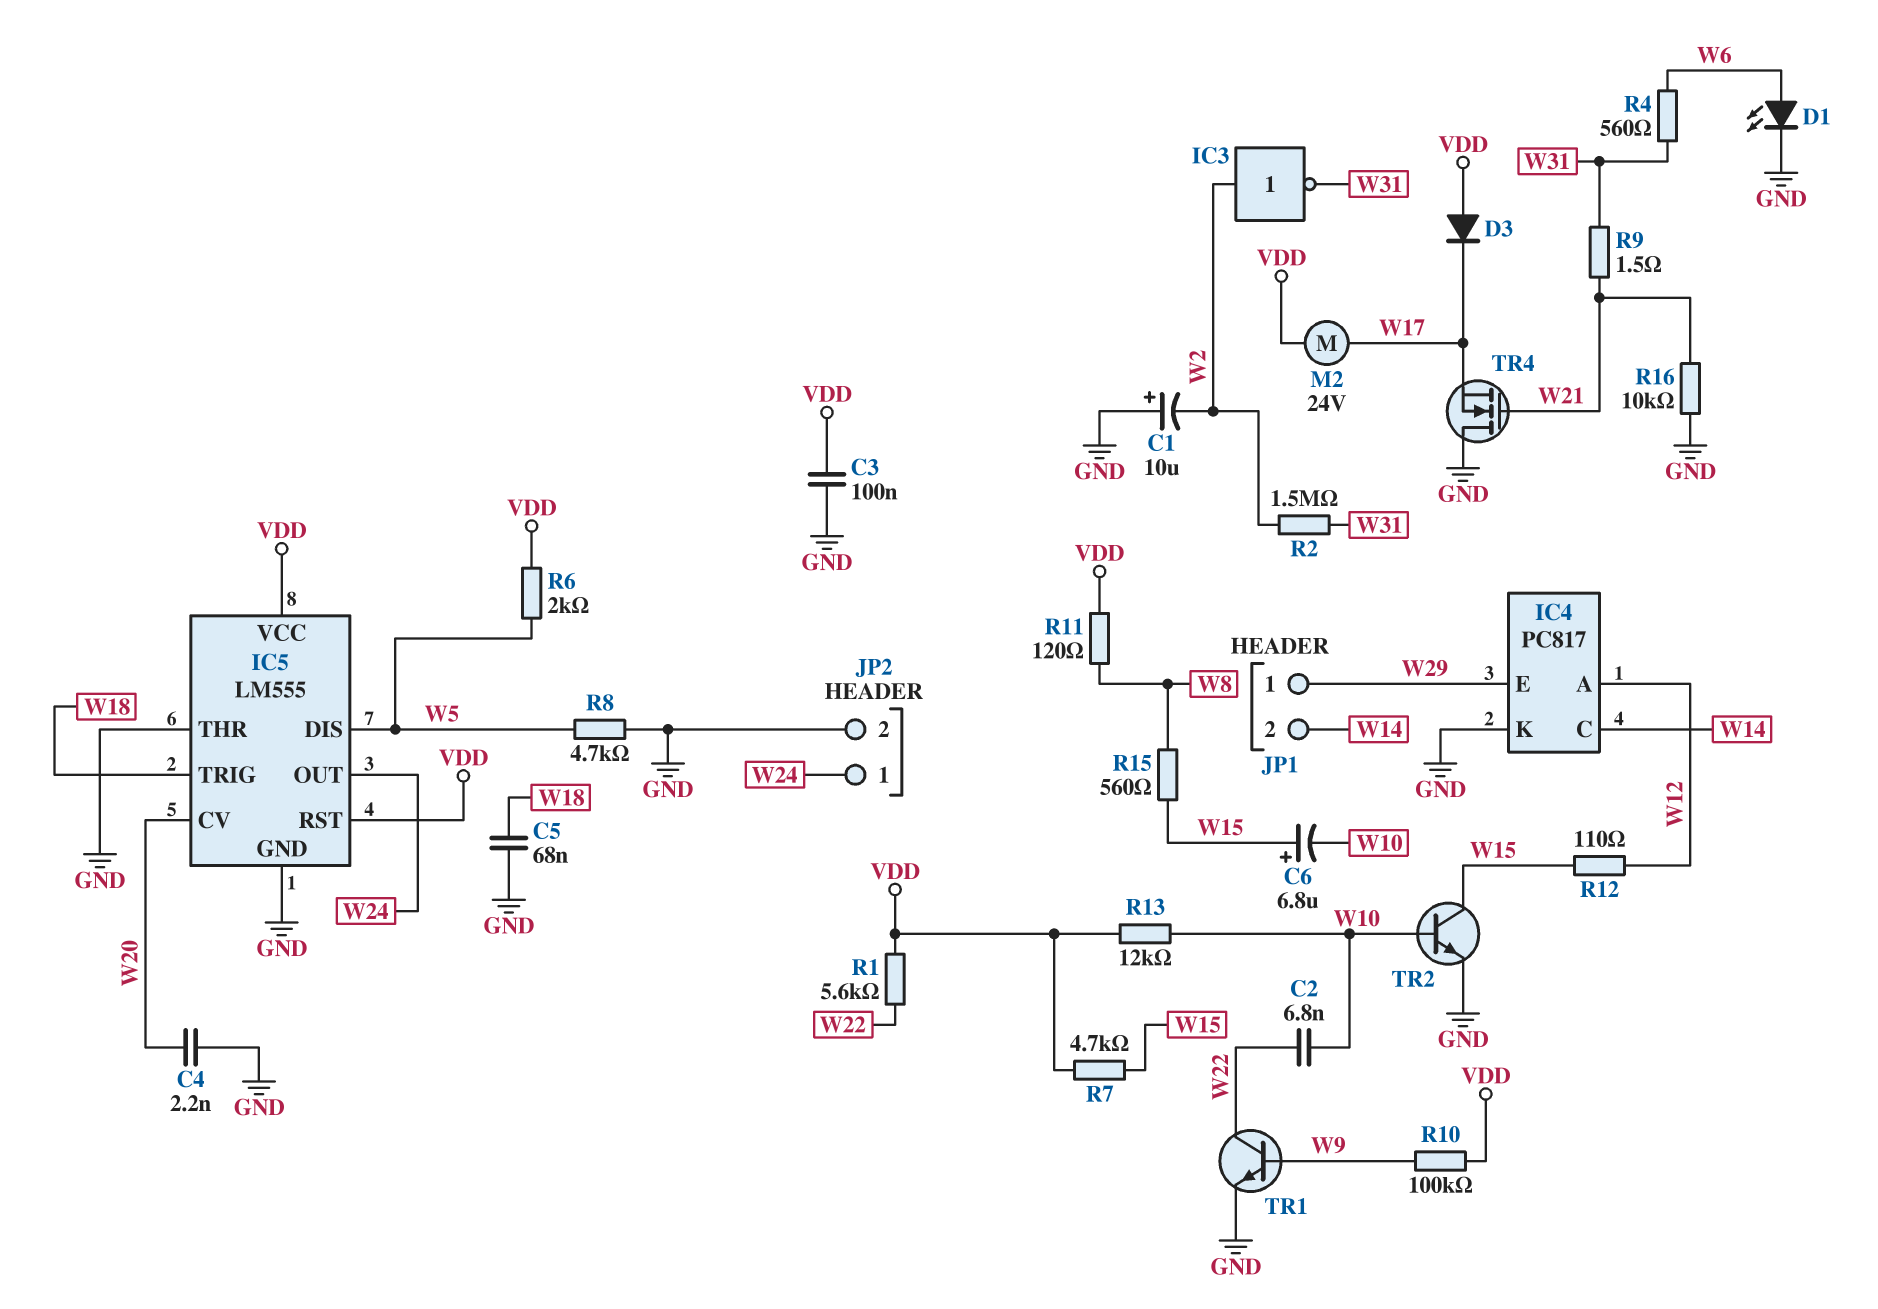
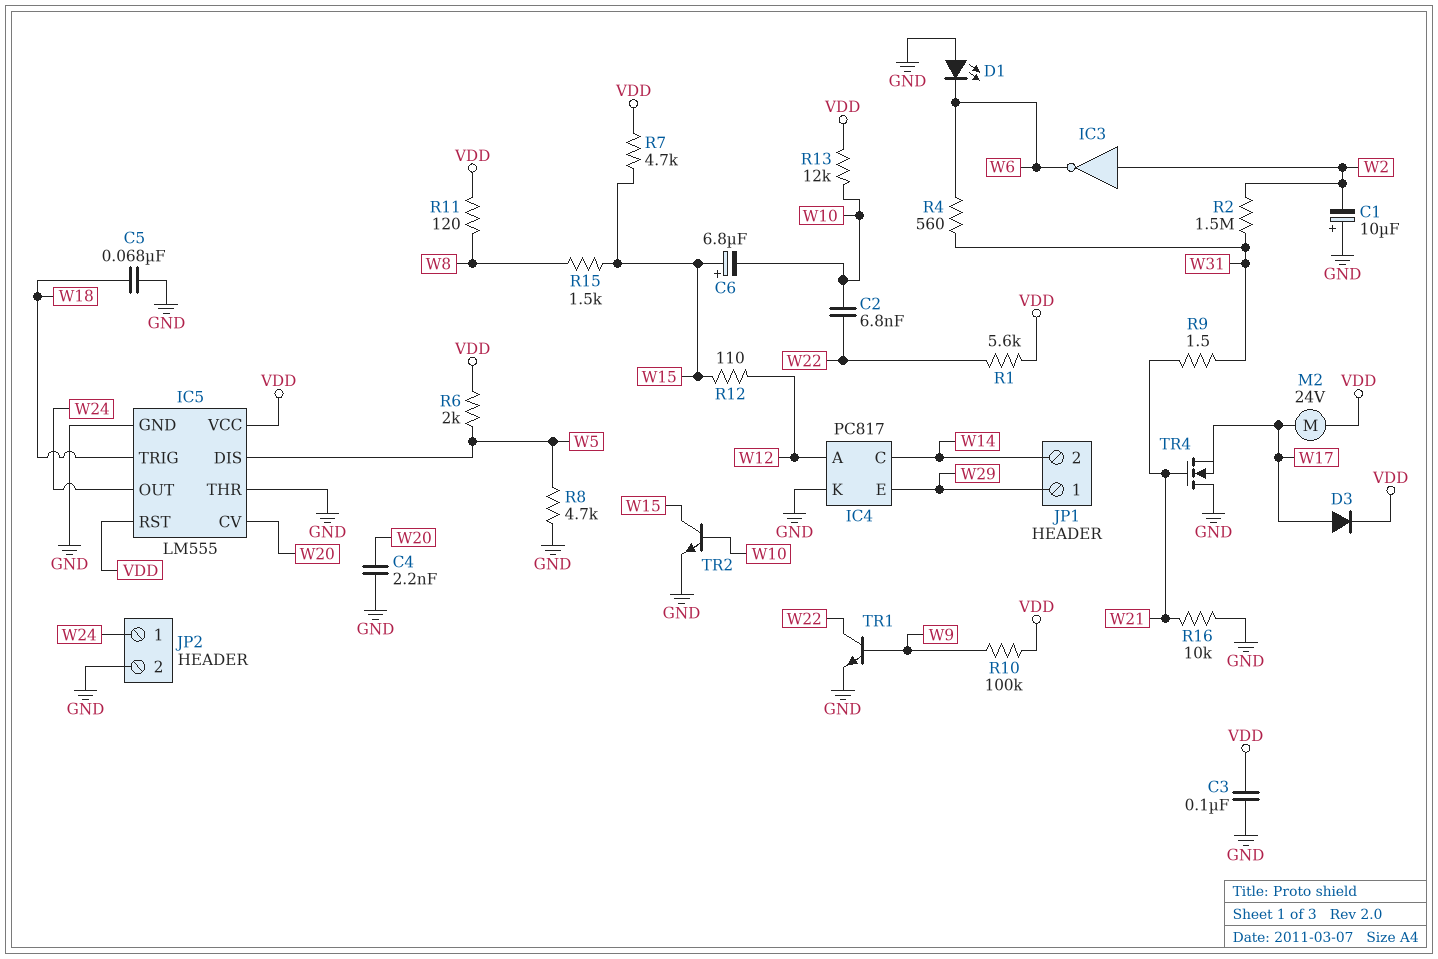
D1: LED (A W6, K GND) -> LED (A GND, K W6)
D3: diode (A VDD, K W17) -> diode (A W17, K VDD)
IC3: NOT (in W2, out W31) -> NOT (in W2, out W6)
R15: 560 (W8, W15) -> 1.5k (W8, W15)

